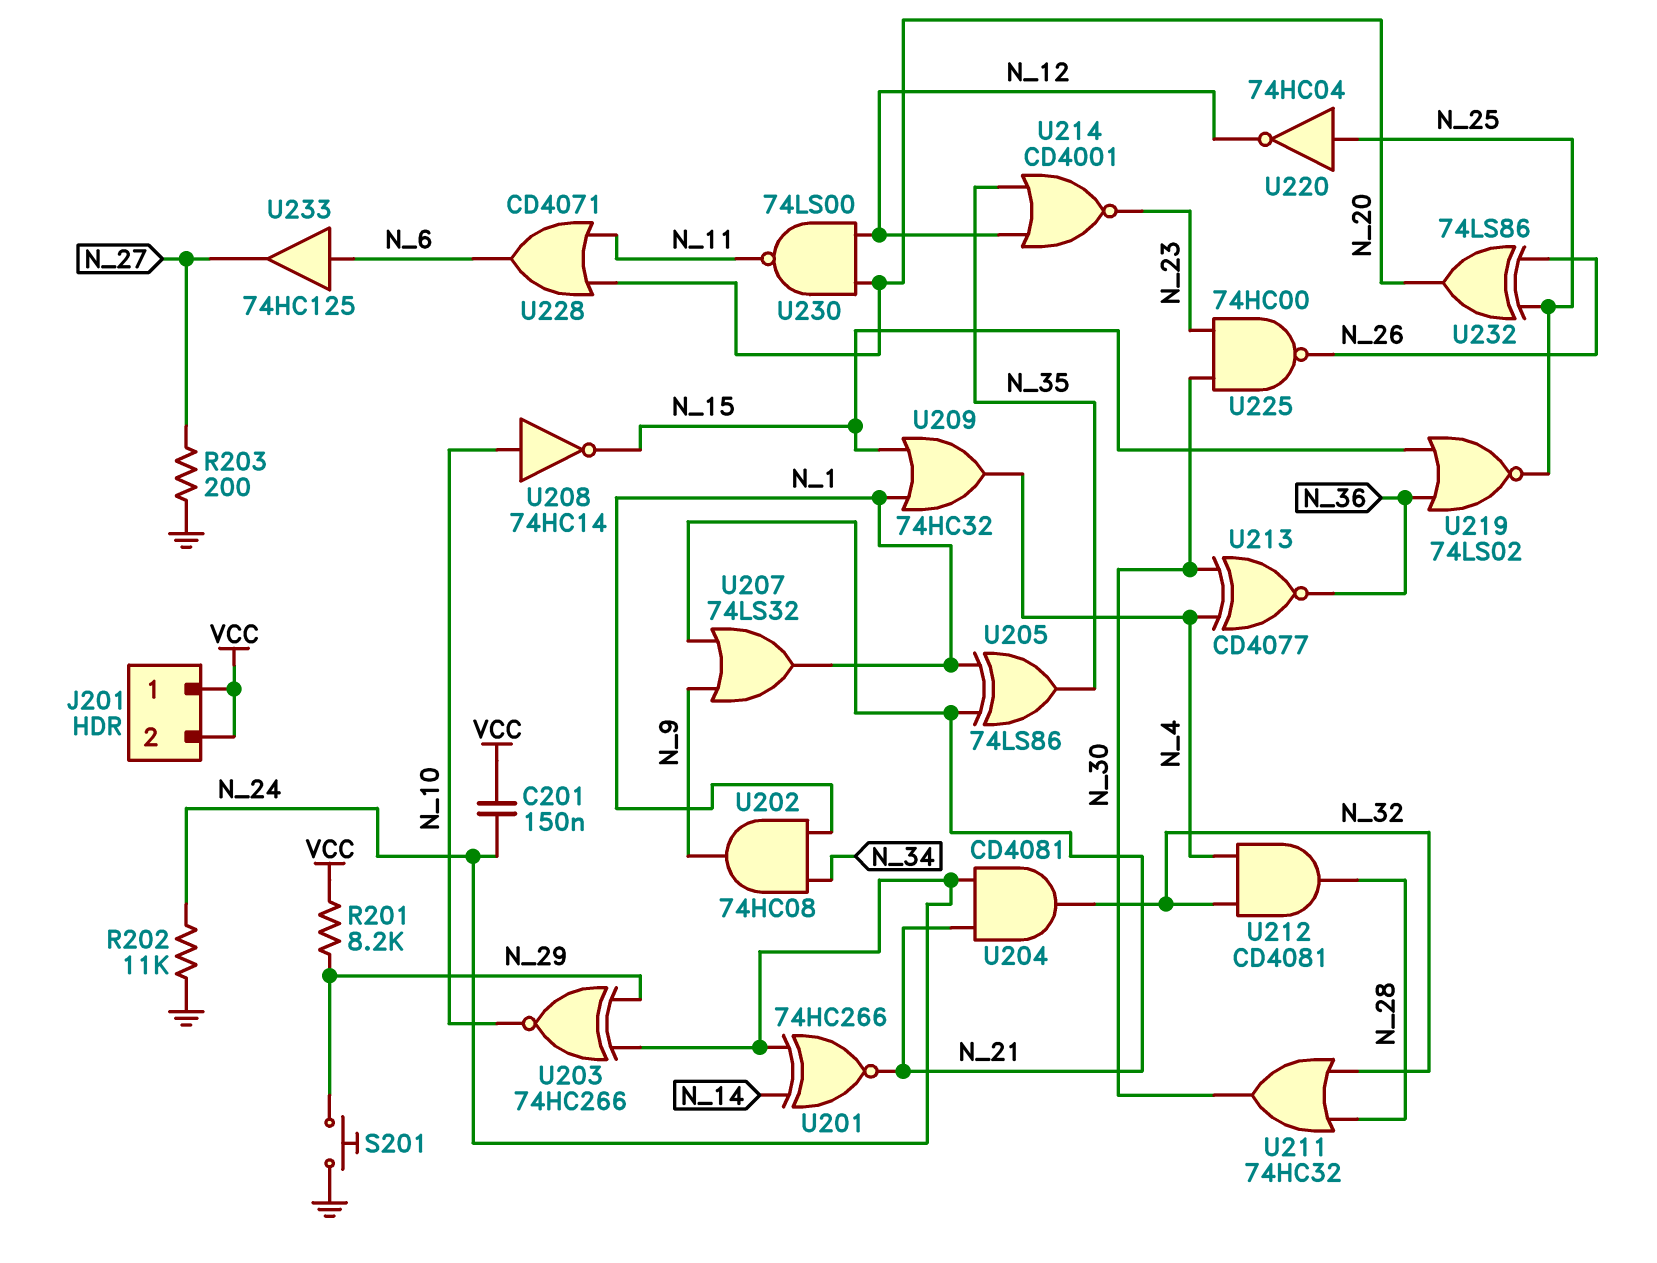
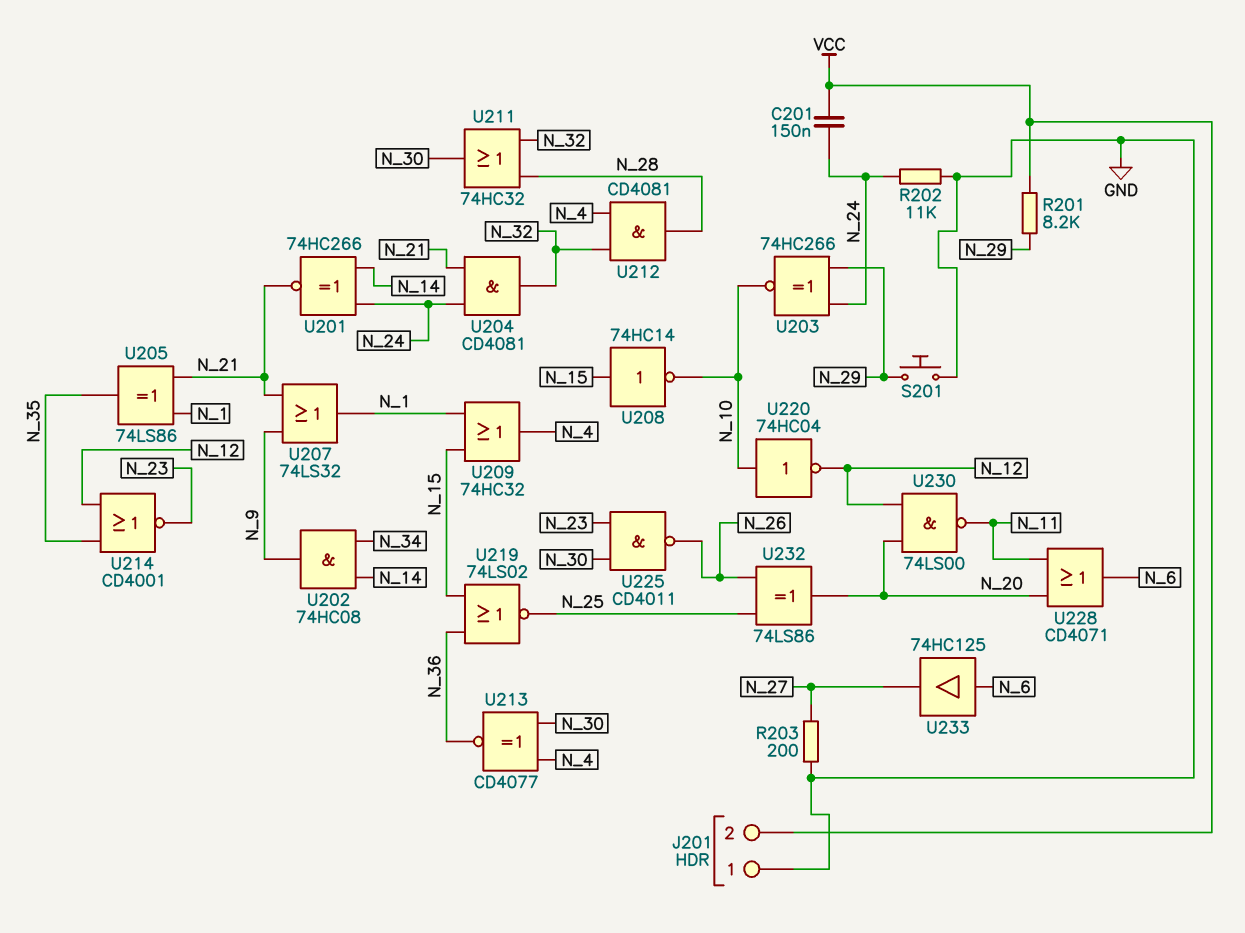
J201 pin 1: VCC -> GND
U202: AND 74HC08 (in N_1, in N_34, out N_9) -> AND 74HC08 (in N_14, in N_34, out N_9)
U208: NOT 74HC14 (in N_10, out N_15) -> NOT 74HC14 (in N_15, out N_10)
U220: NOT 74HC04 (in N_25, out N_12) -> NOT 74HC04 (in N_10, out N_12)
U225: NAND 74HC00 (in N_23, in N_30, out N_26) -> NAND CD4011 (in N_23, in N_30, out N_26)

